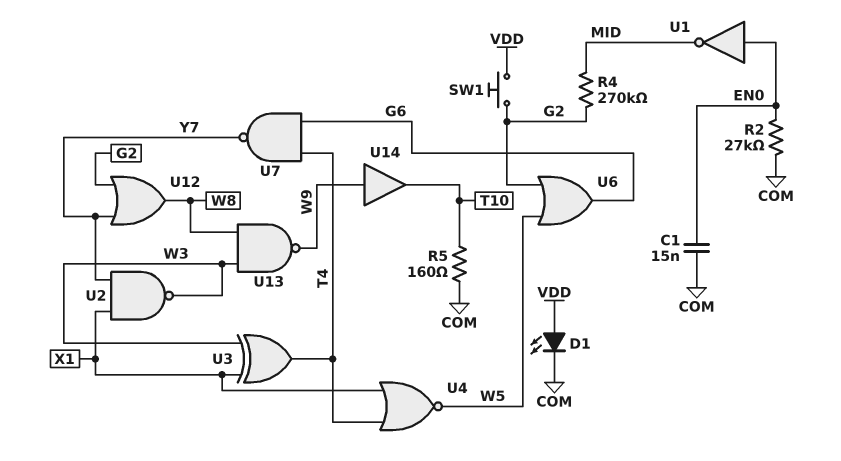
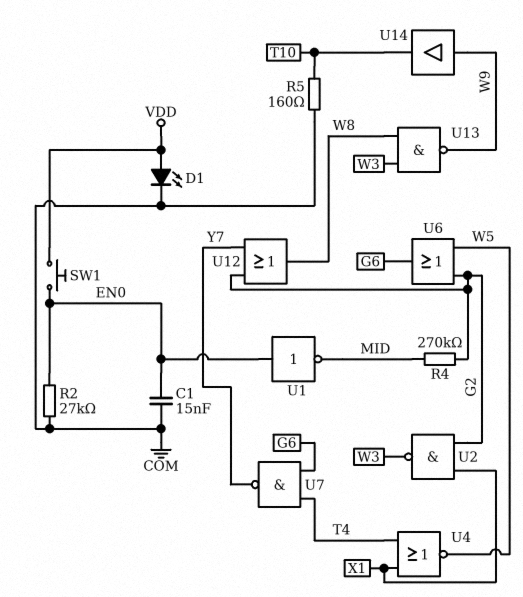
SW1: button (G2, VDD) -> button (EN0, VDD)
U2: NAND (in X1, in Y7, out W3) -> NAND (in G2, in X1, out W3)
U3: XOR (in W3, in X1, out T4) -> none

